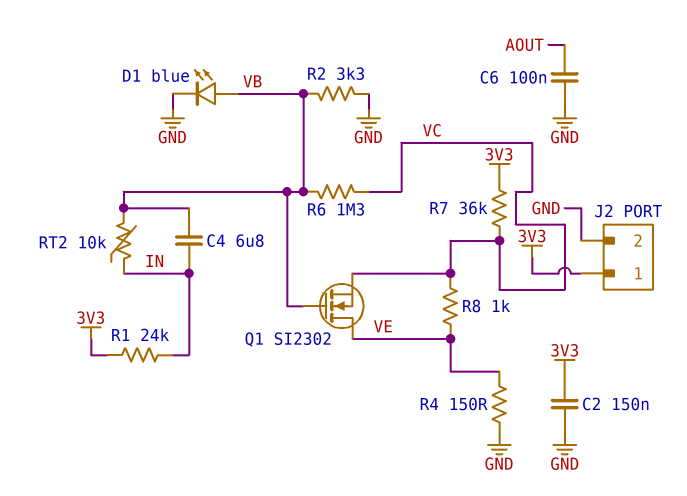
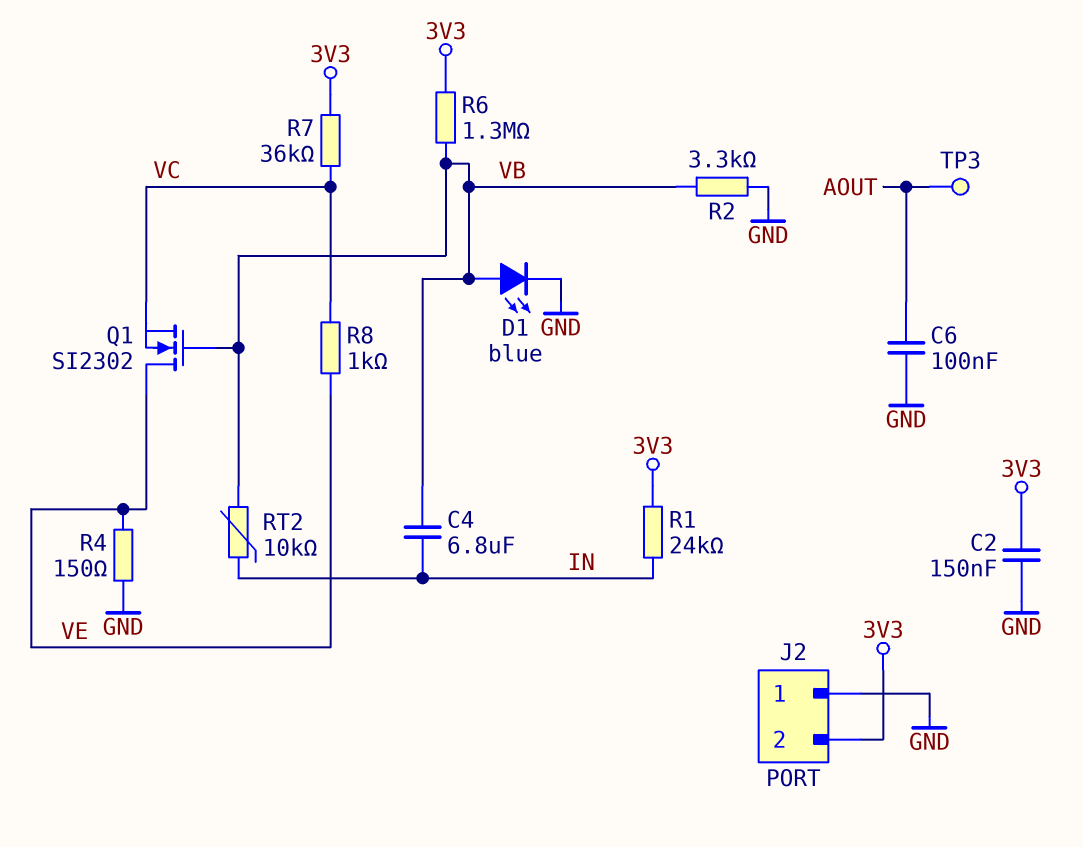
J2 pin 1: 3V3 -> GND
J2 pin 2: GND -> 3V3
R6: 1.3M (VB, VC) -> 1.3M (3V3, VB)
TP3: none -> test point (AOUT)

